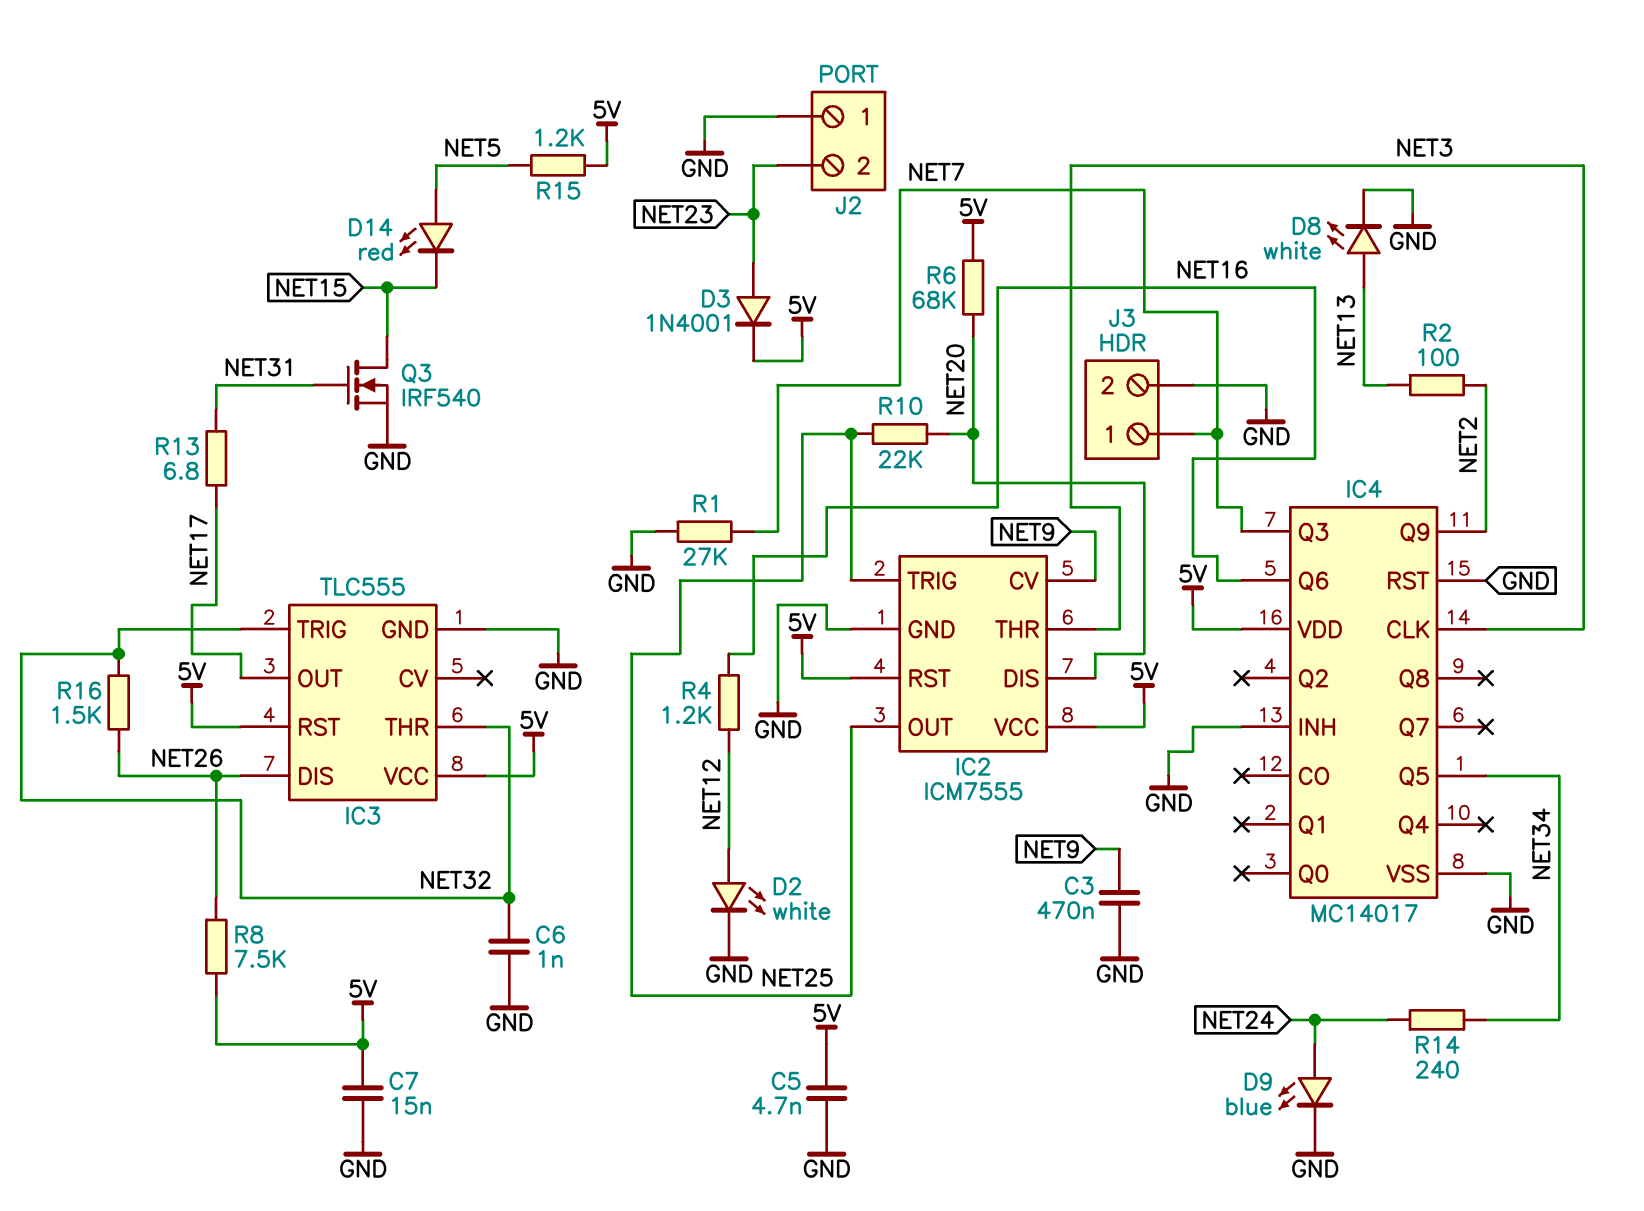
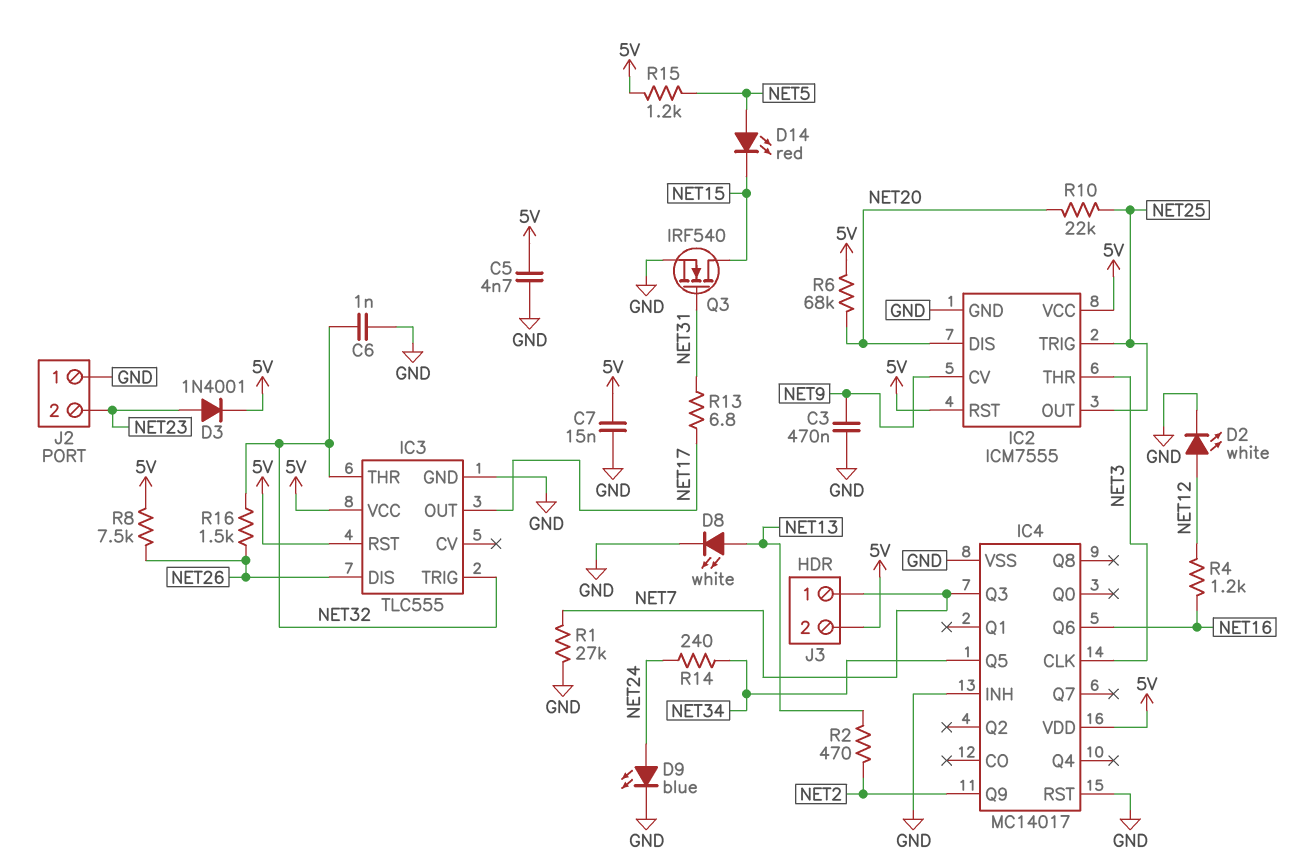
J3 pin 2: GND -> 5V
R2: 100 (NET2, NET13) -> 470 (NET2, NET13)

